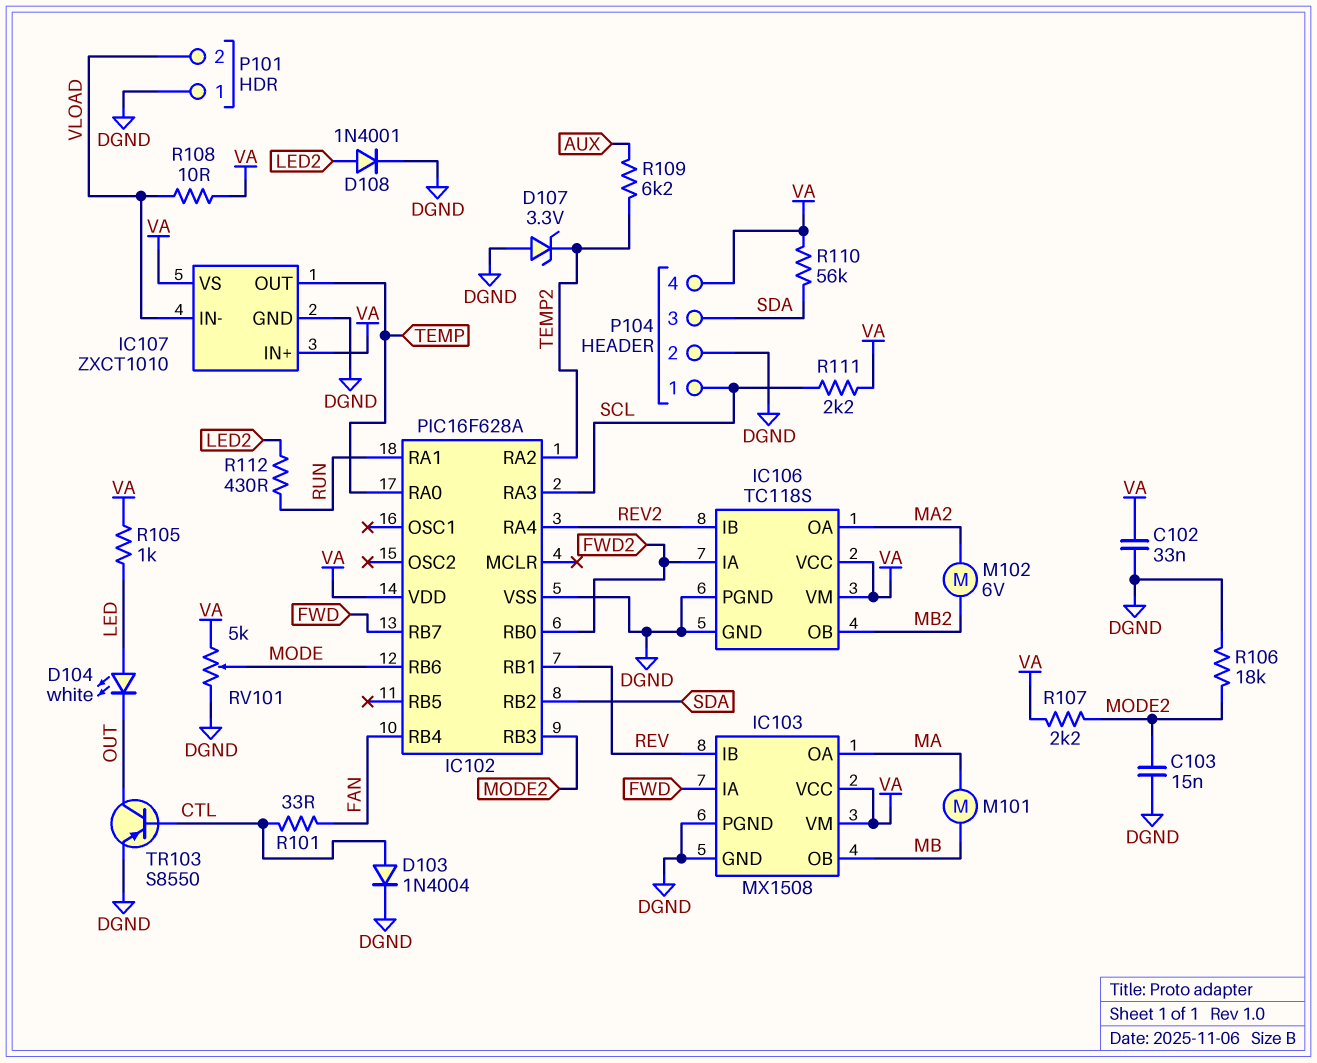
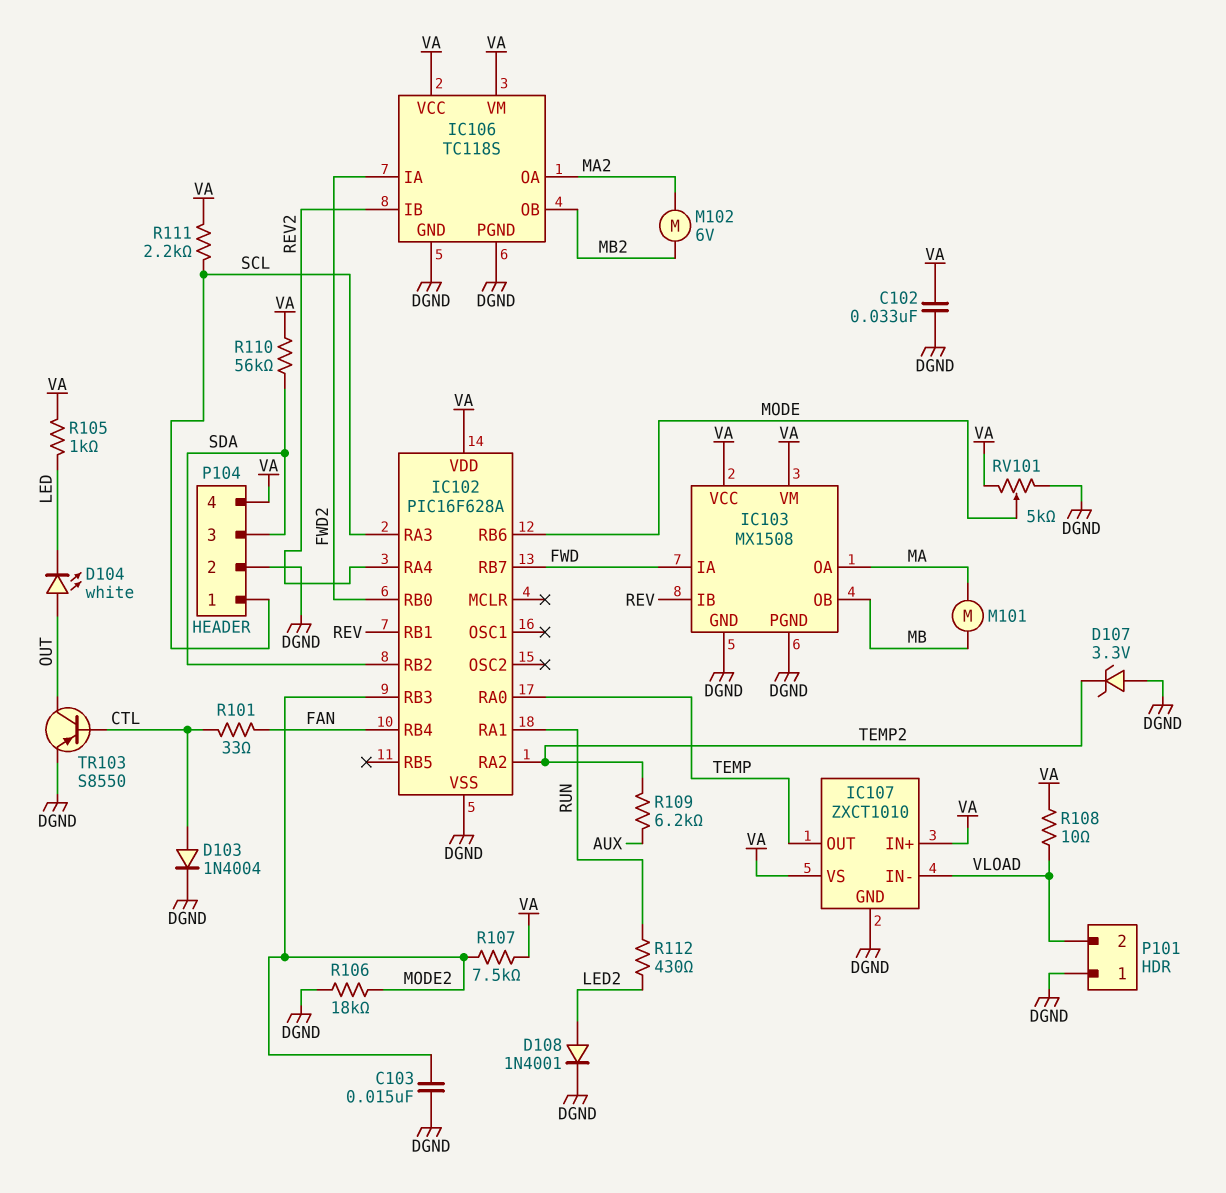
D104: LED white (A LED, K OUT) -> LED white (A OUT, K LED)
R107: 2.2k (MODE2, VA) -> 7.5k (MODE2, VA)

